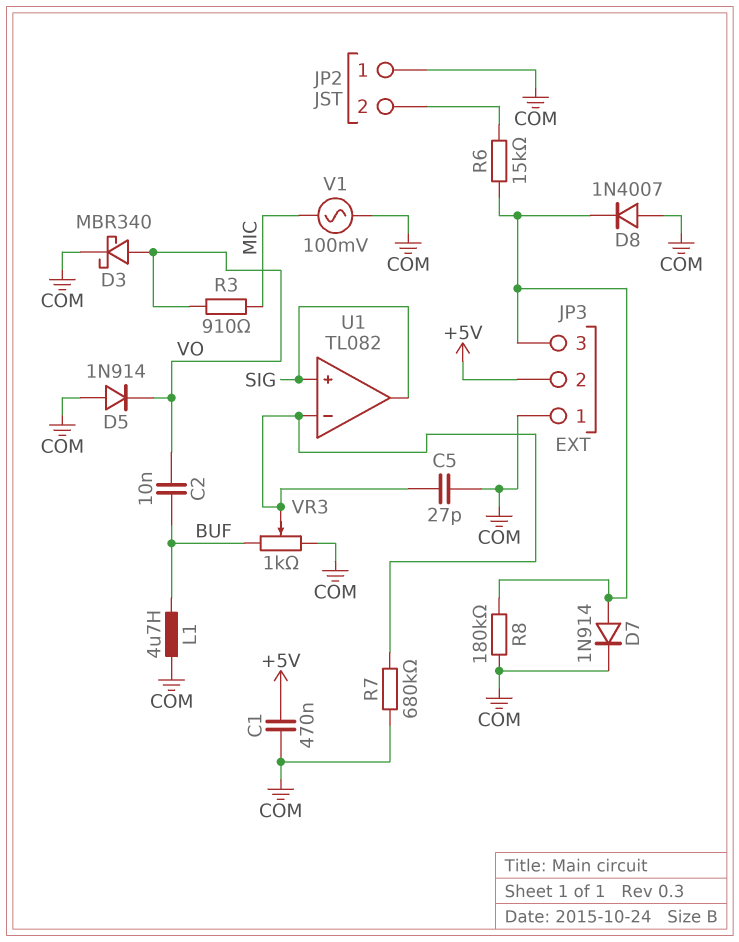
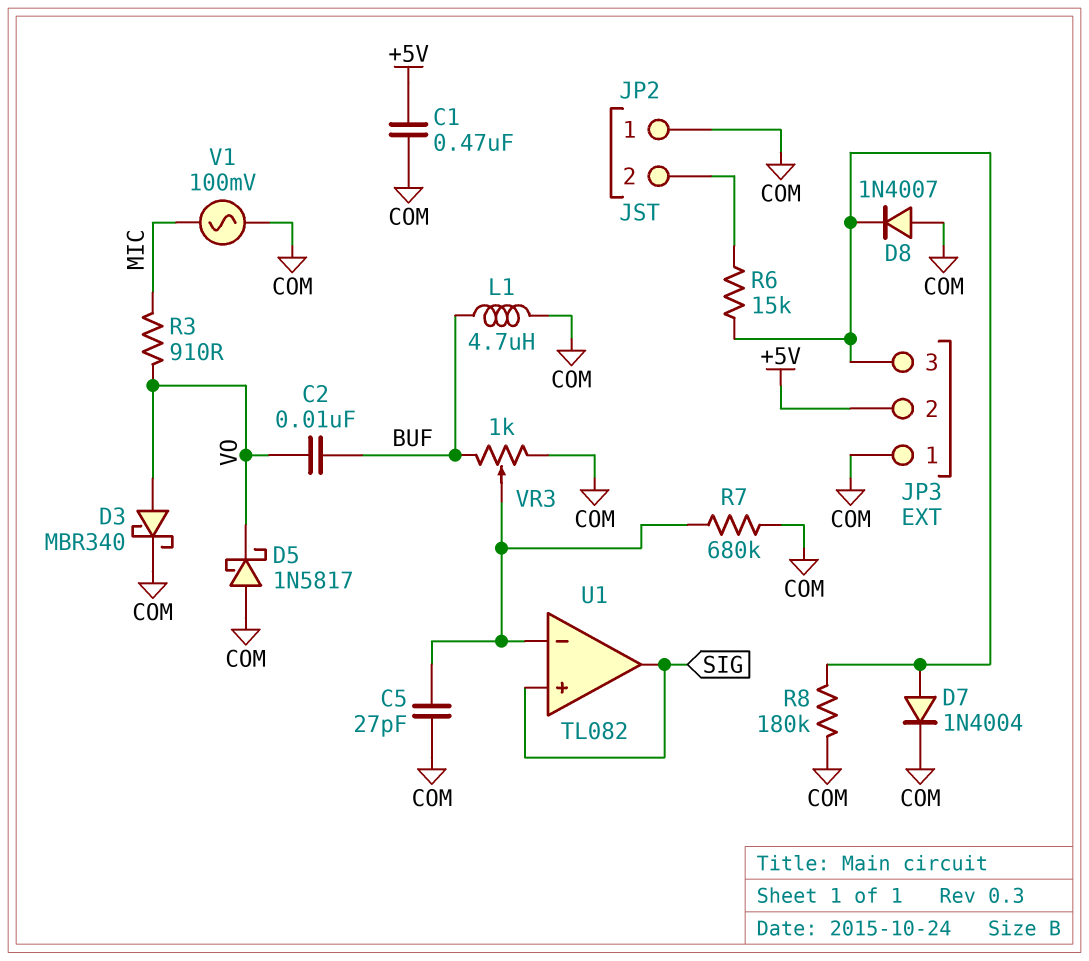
D5: diode 1N914 (A COM, K VO) -> schottky 1N5817 (A COM, K VO)
D7: diode 1N914 (A JP3/3, K COM) -> diode 1N4004 (A JP3/3, K COM)

